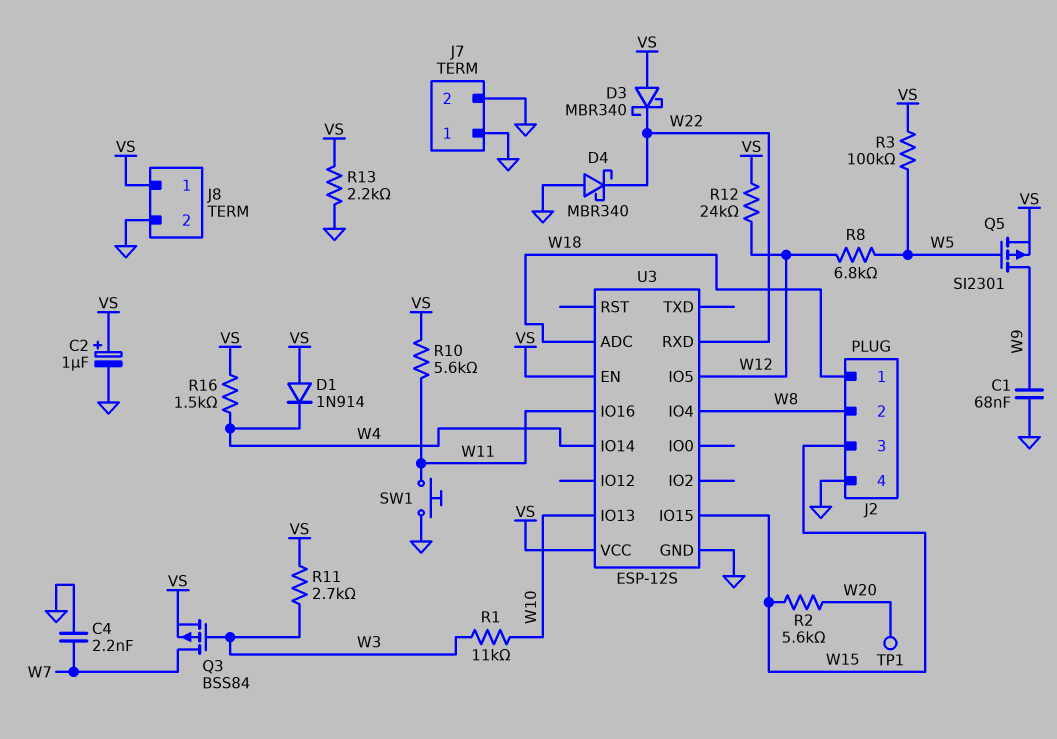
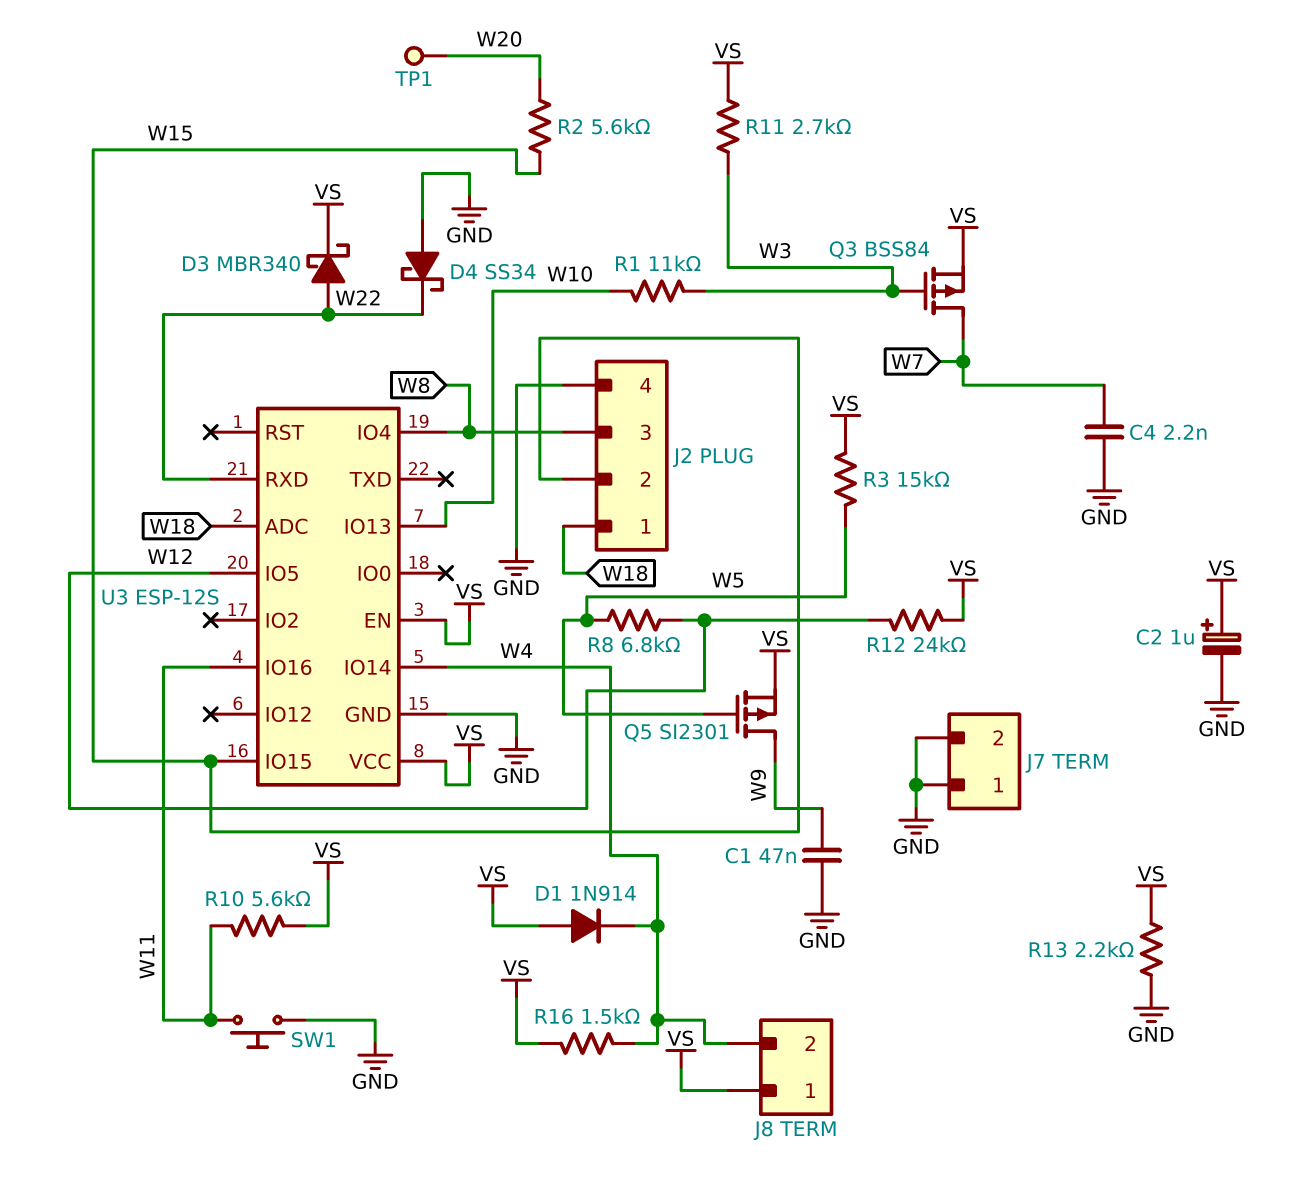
C1: 68nF (GND, W9) -> 47nF (GND, W9)
D3: schottky MBR340 (A VS, K W22) -> schottky MBR340 (A W22, K VS)
D4: schottky MBR340 (A GND, K W22) -> schottky SS34 (A GND, K W22)
J2 pin 2: W8 -> W15
J2 pin 3: W15 -> W8
J8 pin 2: GND -> W4
R3: 100k (VS, W5) -> 15k (VS, W5)

